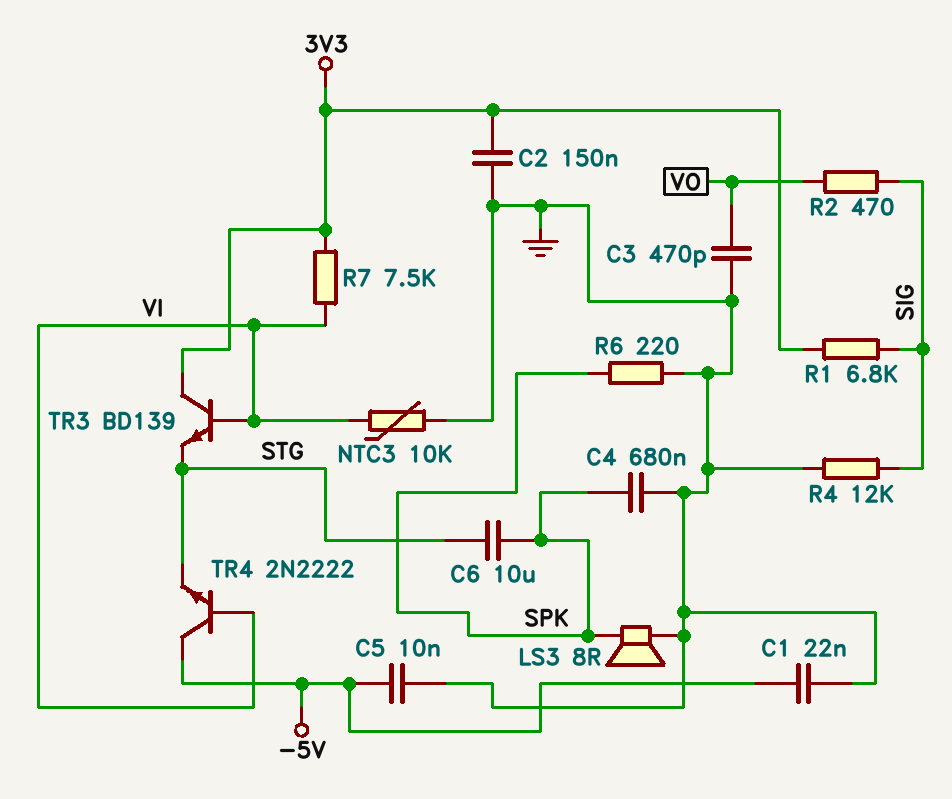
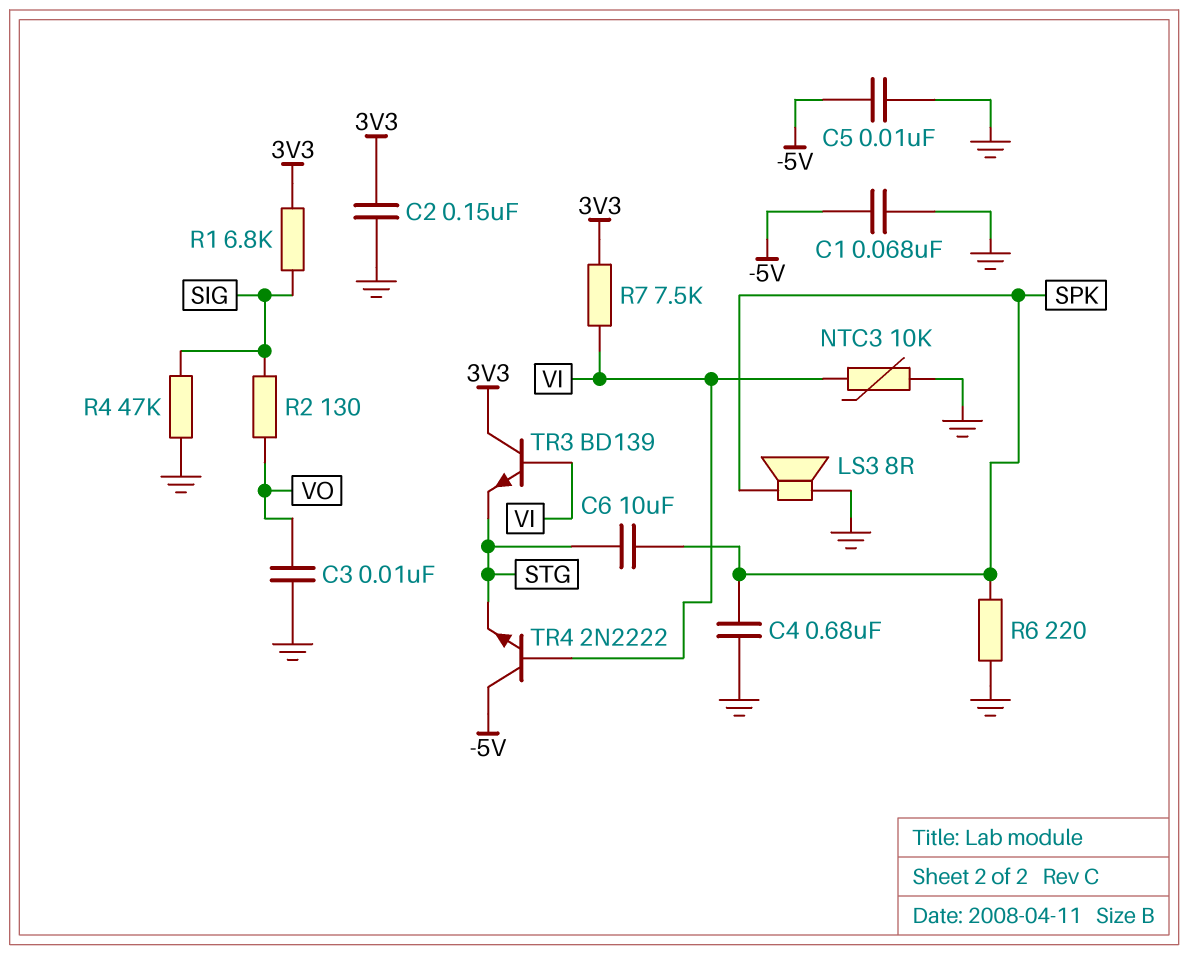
C1: 22nF (-5V, GND) -> 68nF (-5V, GND)
C3: 470pF (GND, VO) -> 10nF (GND, VO)
R2: 470 (SIG, VO) -> 130 (SIG, VO)
R4: 12k (GND, SIG) -> 47k (GND, SIG)

